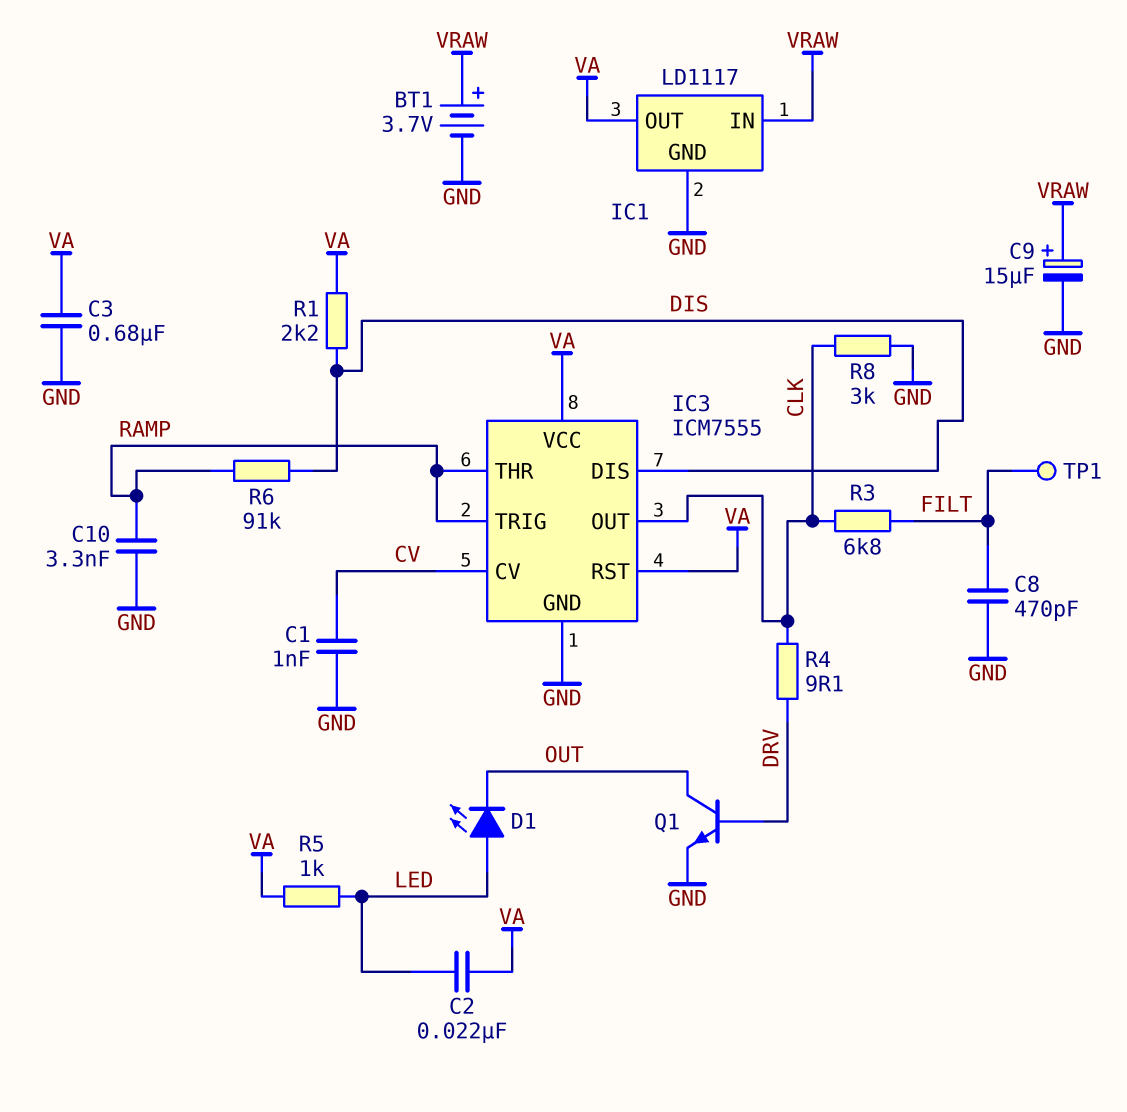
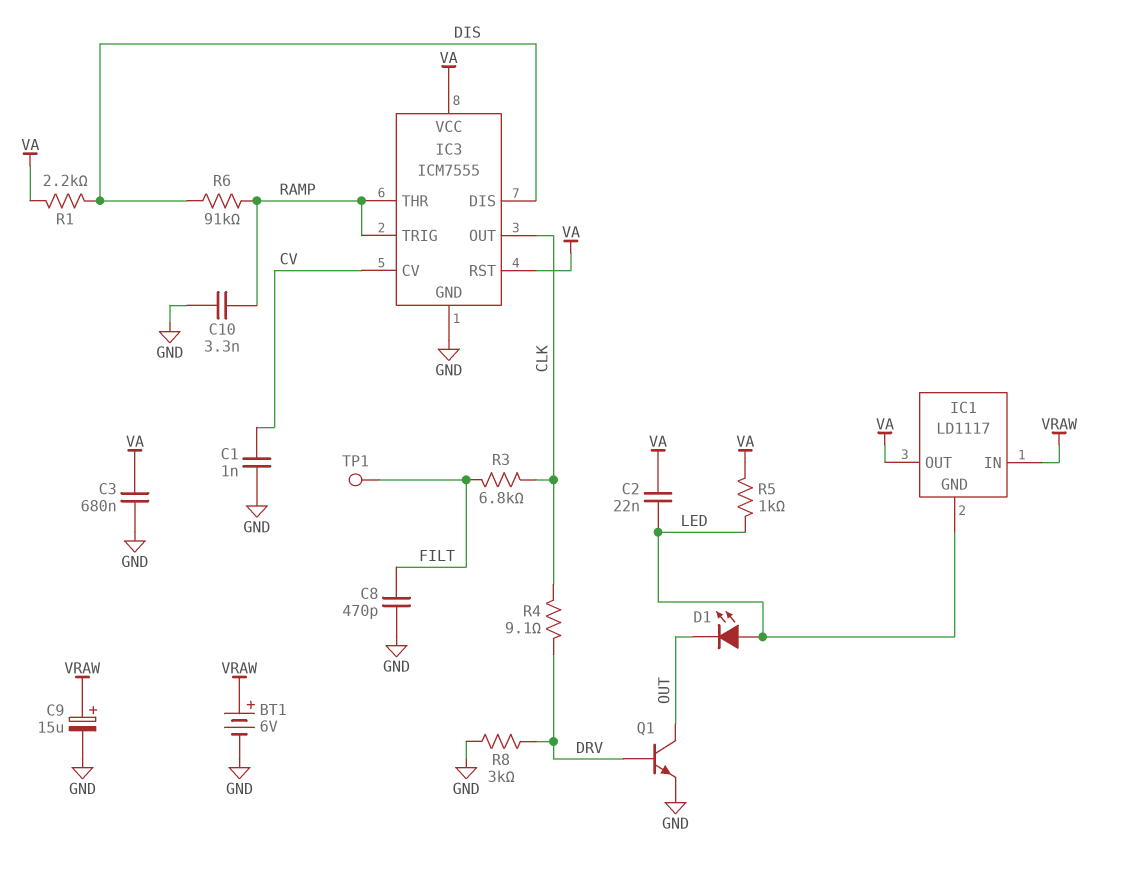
BT1: 3.7V (plus VRAW, minus GND) -> 6V (plus VRAW, minus GND)
IC1 pin GND: GND -> LED
R8: 3k (CLK, GND) -> 3k (DRV, GND)

